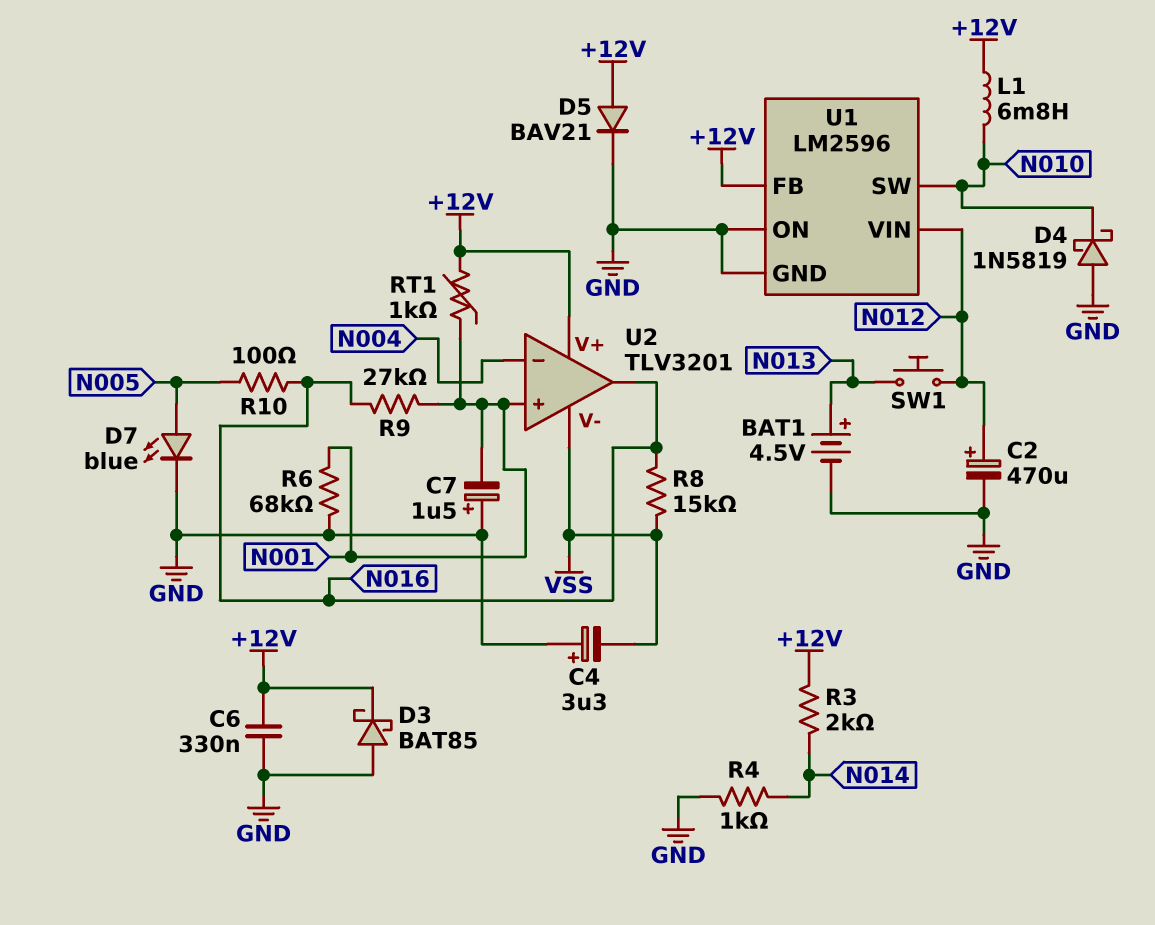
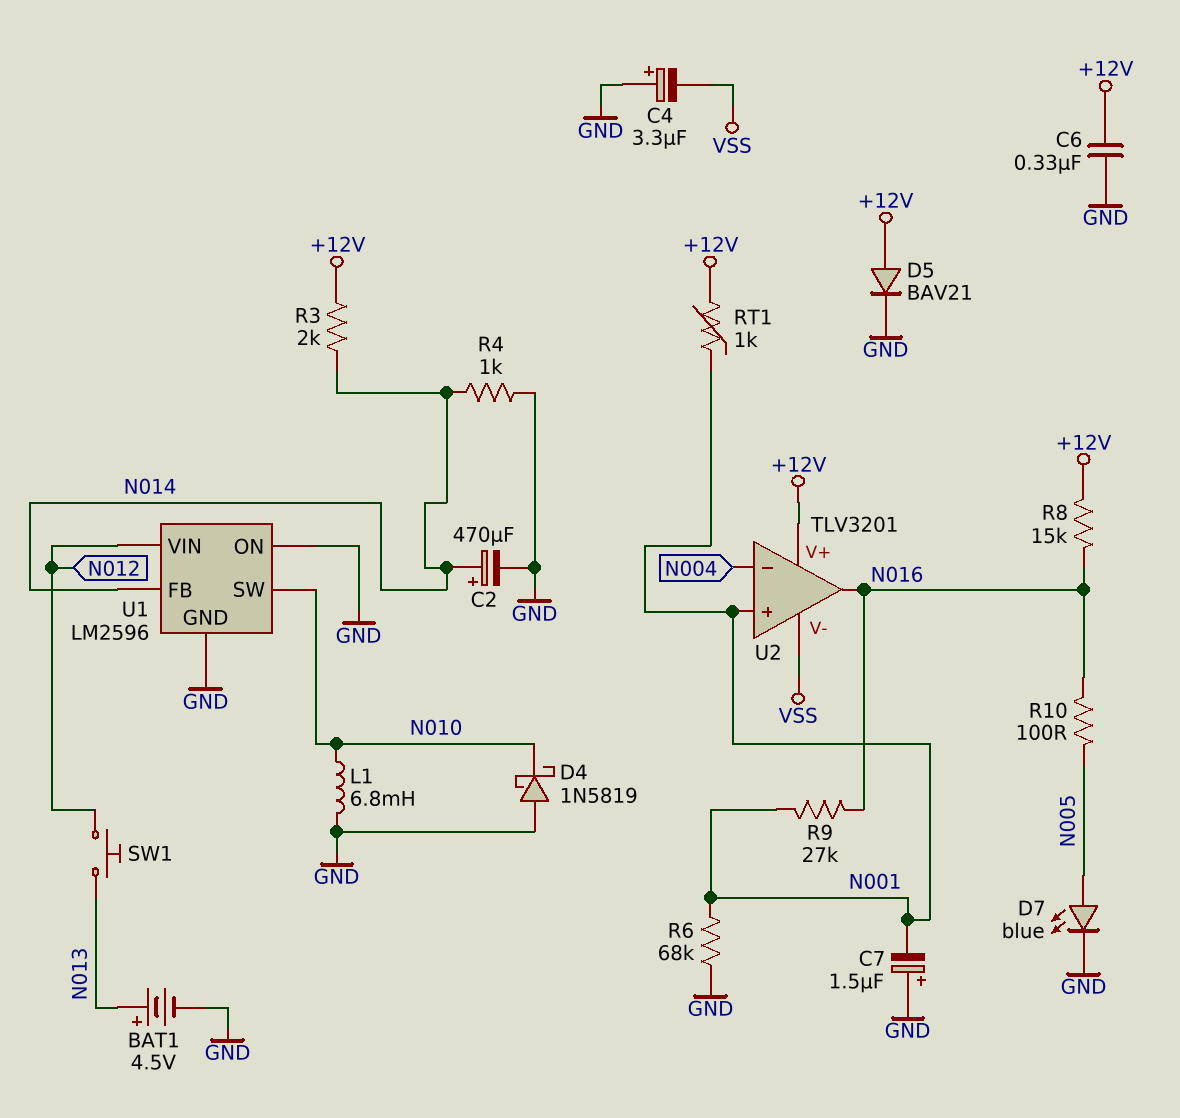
C2: 470uF (plus N012, minus GND) -> 470uF (plus N014, minus GND)
D3: schottky BAT85 (A GND, K +12V) -> none
L1: 6.8mH (+12V, N010) -> 6.8mH (GND, N010)
R8: 15k (N016, VSS) -> 15k (+12V, N016)
U1 pin FB: +12V -> N014

